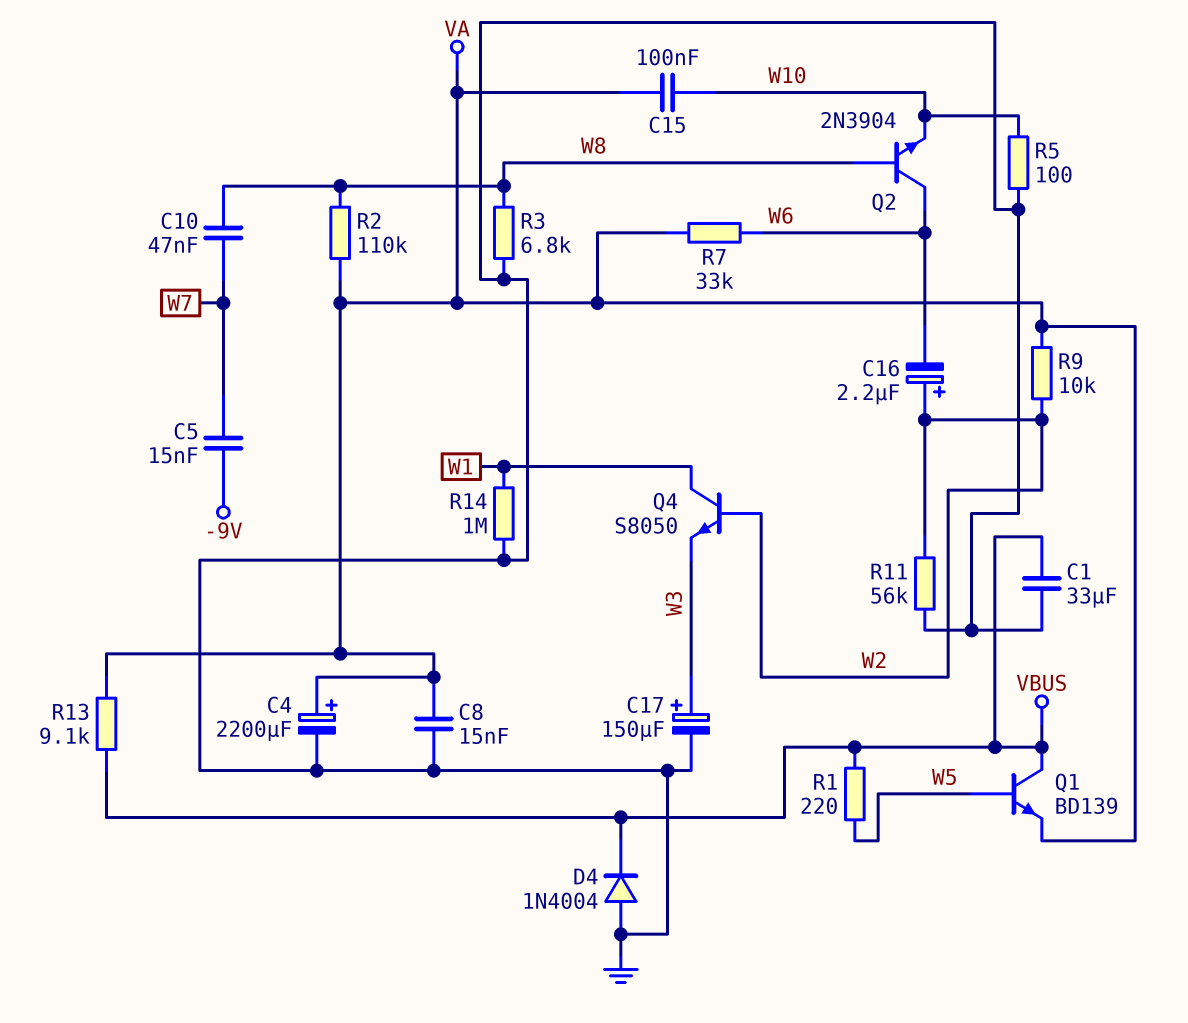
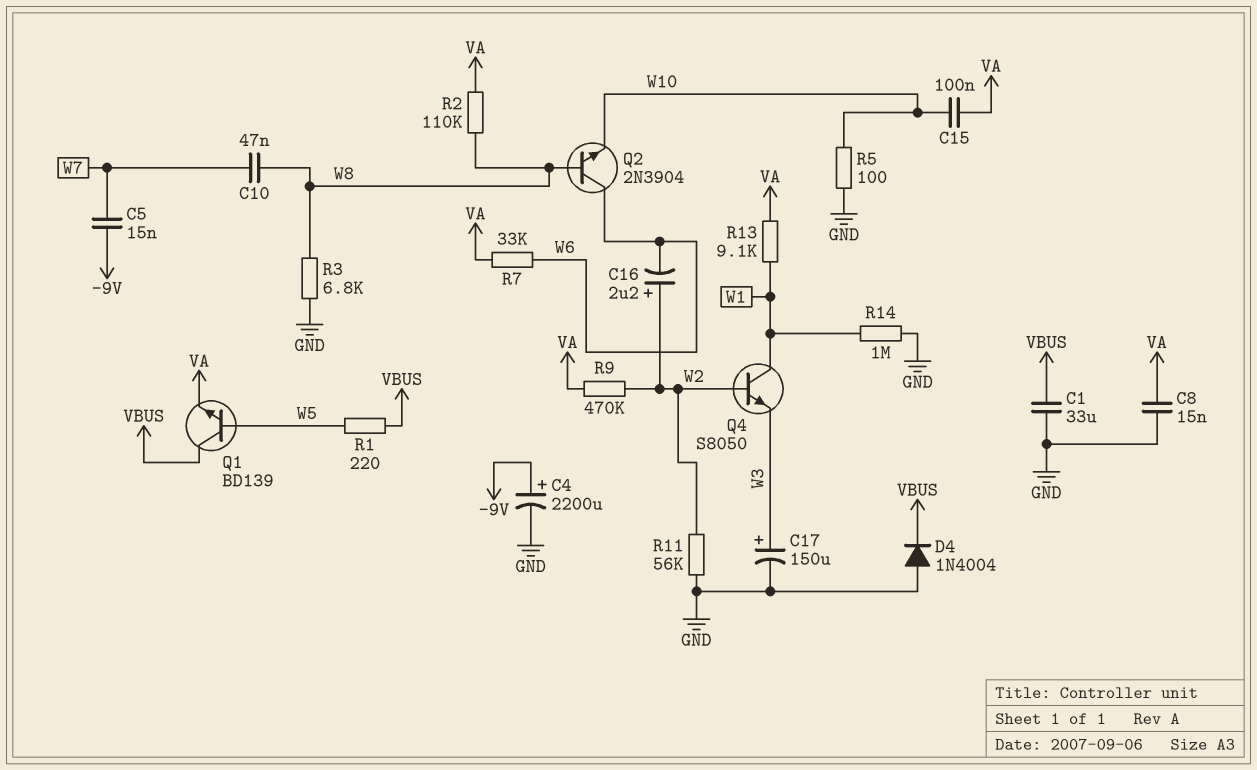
C4: 2200uF (plus VA, minus GND) -> 2200uF (plus -9V, minus GND)
R9: 10k (VA, W2) -> 470k (VA, W2)
R13: 9.1k (VA, VBUS) -> 9.1k (VA, W1)

